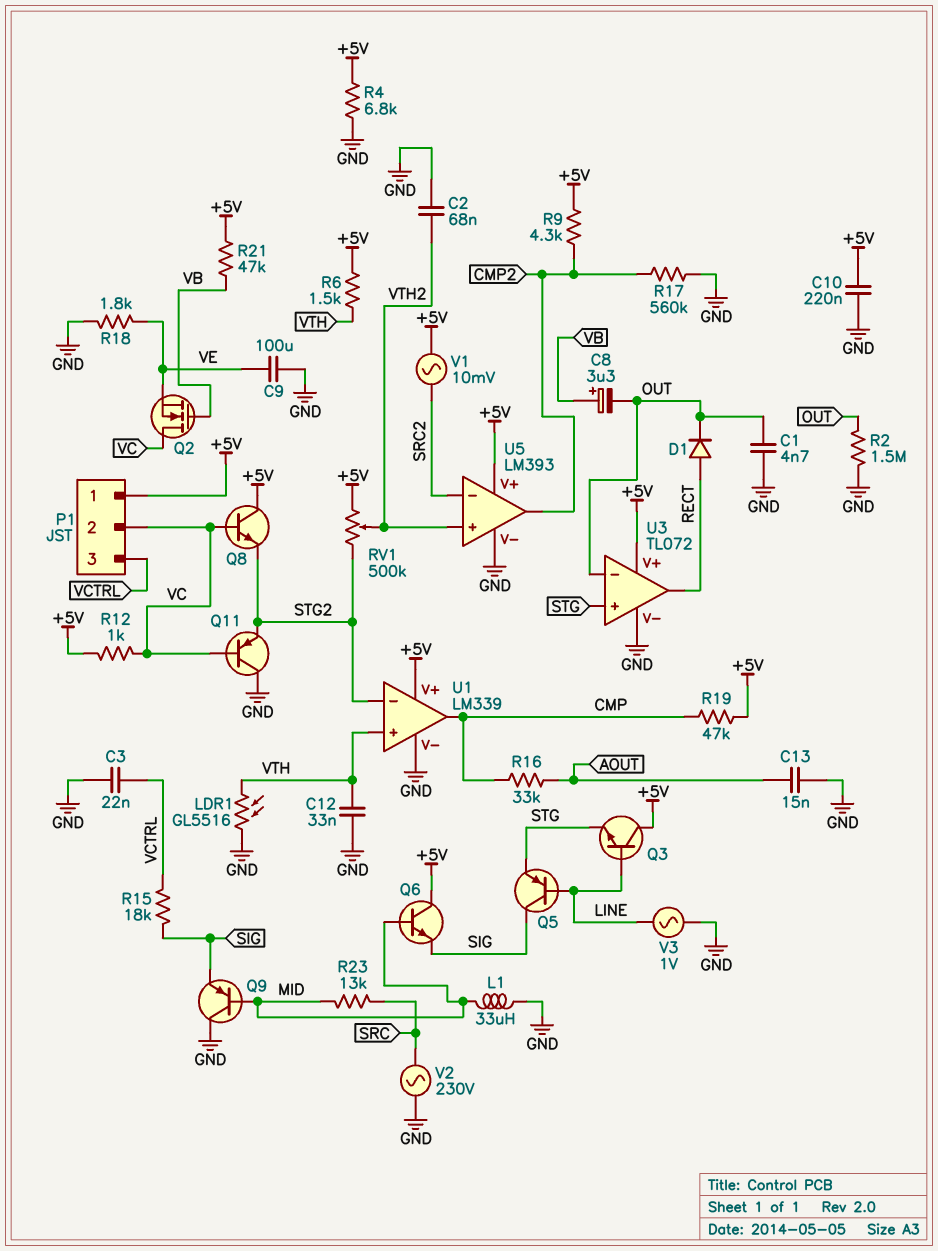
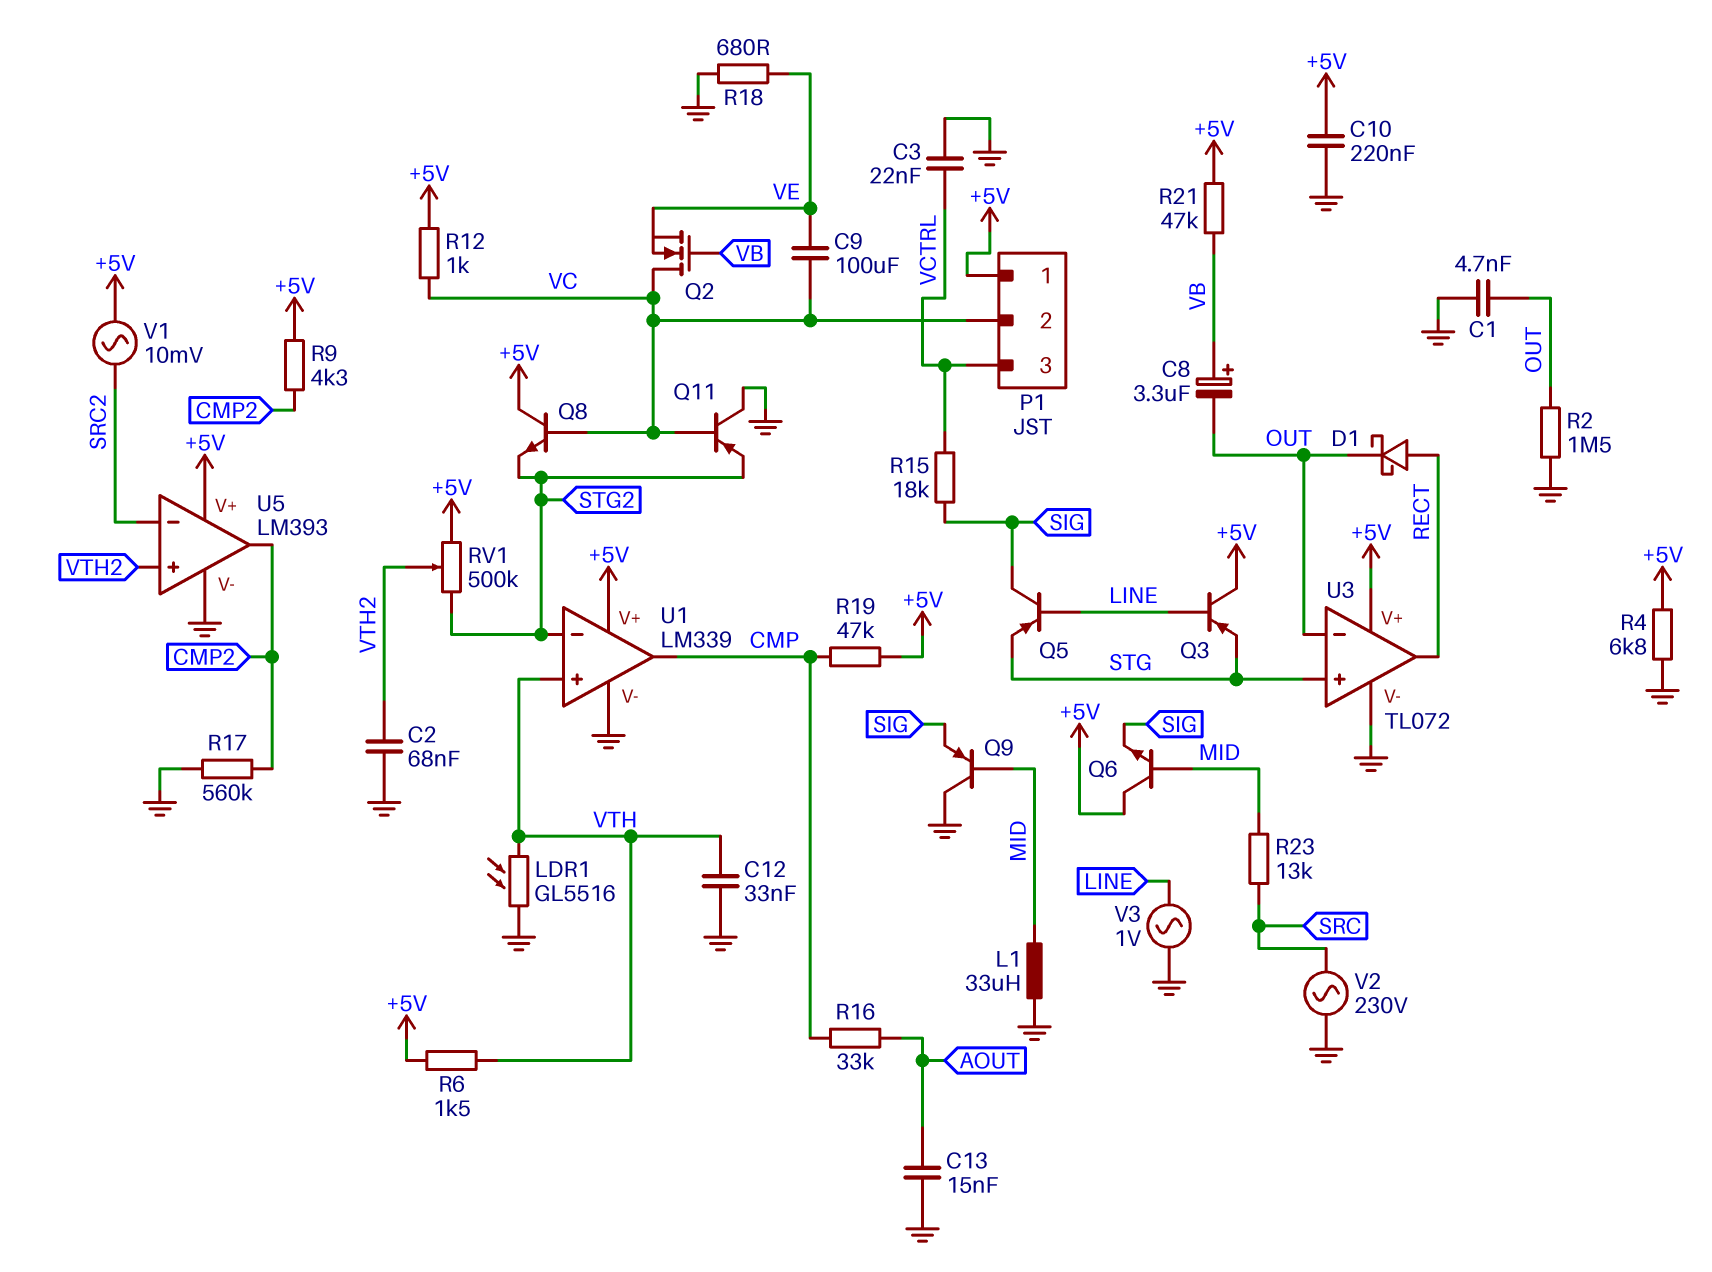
C9: 100uF (GND, VE) -> 100uF (VC, VE)
D1: diode (A RECT, K OUT) -> schottky (A RECT, K OUT)
Q3: NPN (B LINE, C +5V, E STG) -> PNP (B LINE, C +5V, E STG)
R18: 1.8k (GND, VE) -> 680 (GND, VE)

